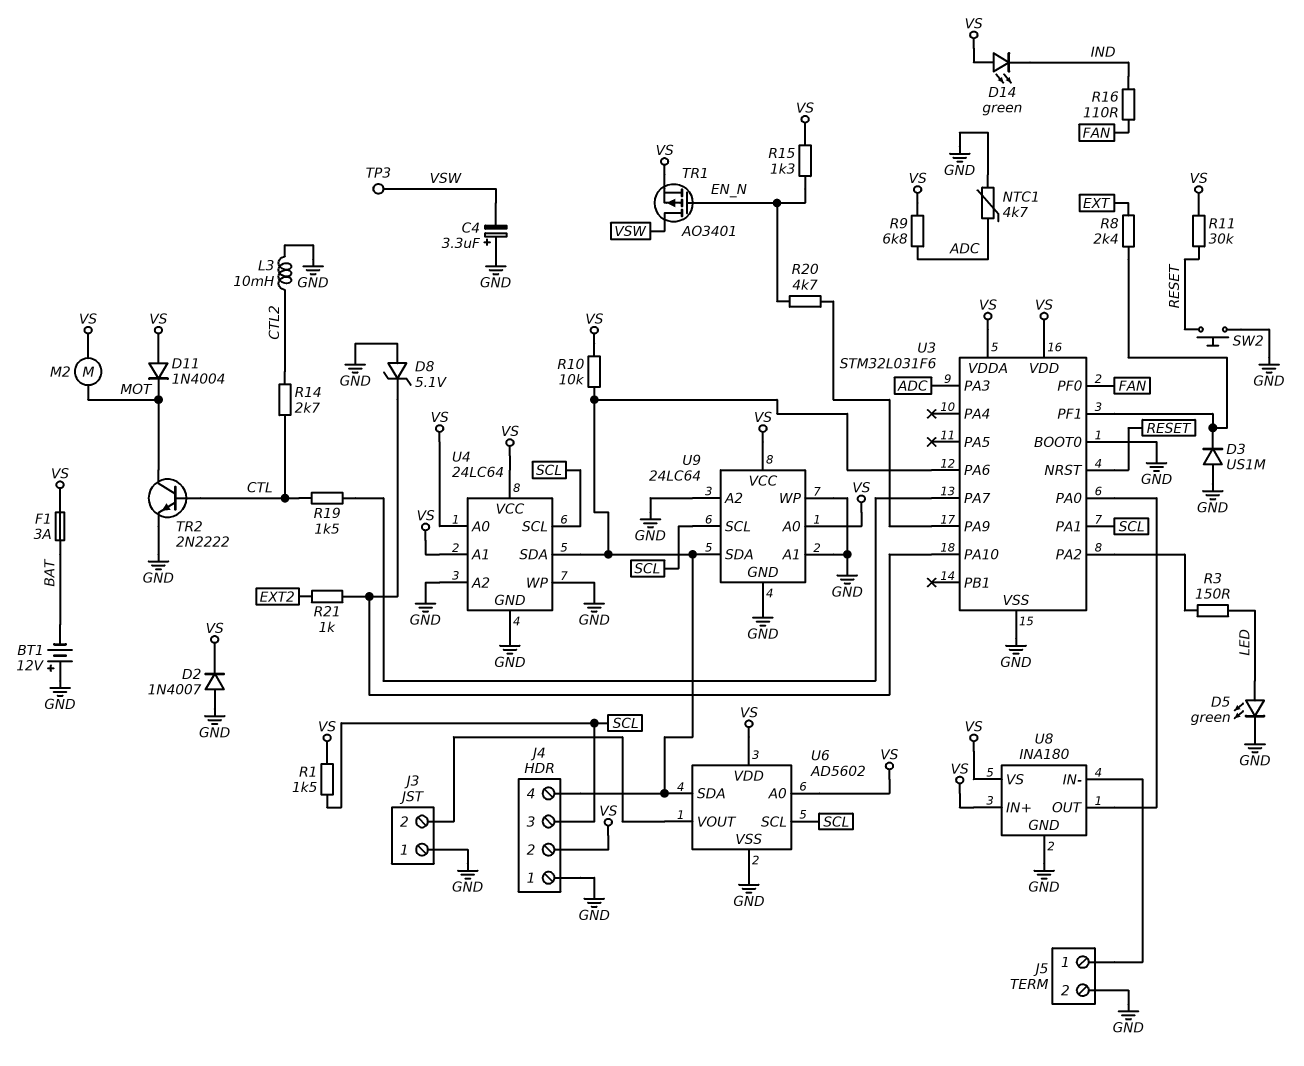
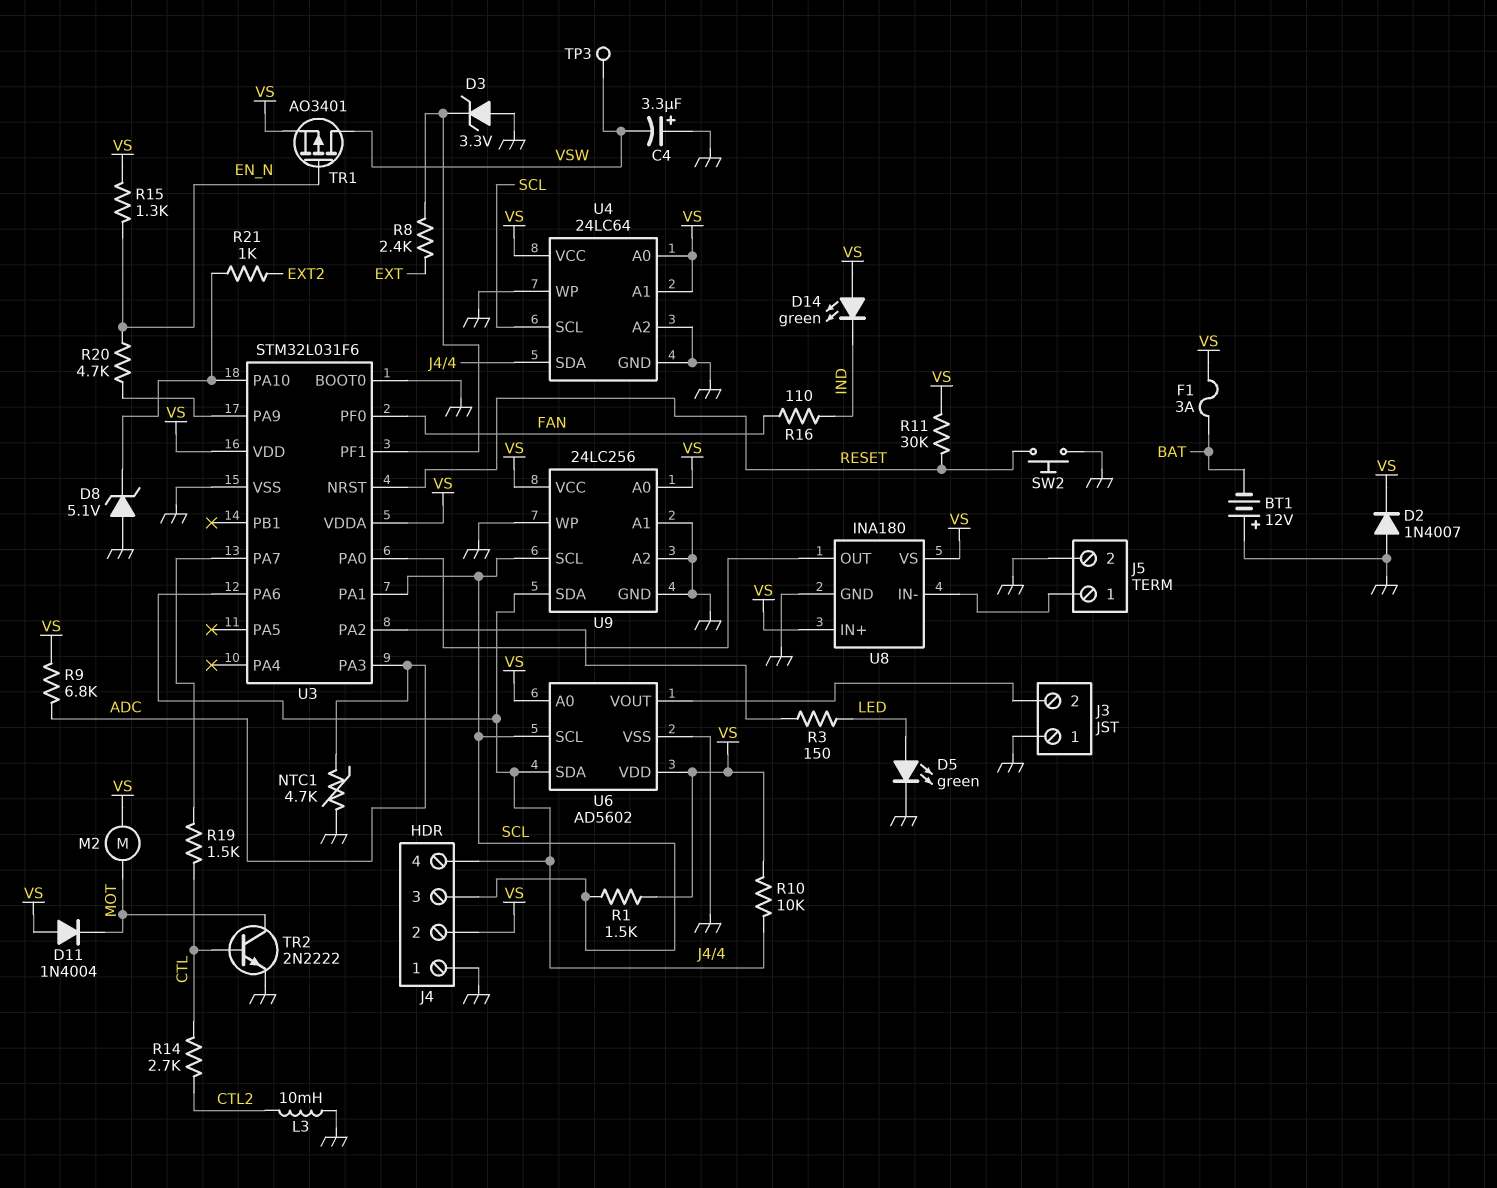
D3: diode US1M (A GND, K U3/PF1) -> zener 3.3V (A GND, K U3/PF1)
U9: 24LC64 -> 24LC256

